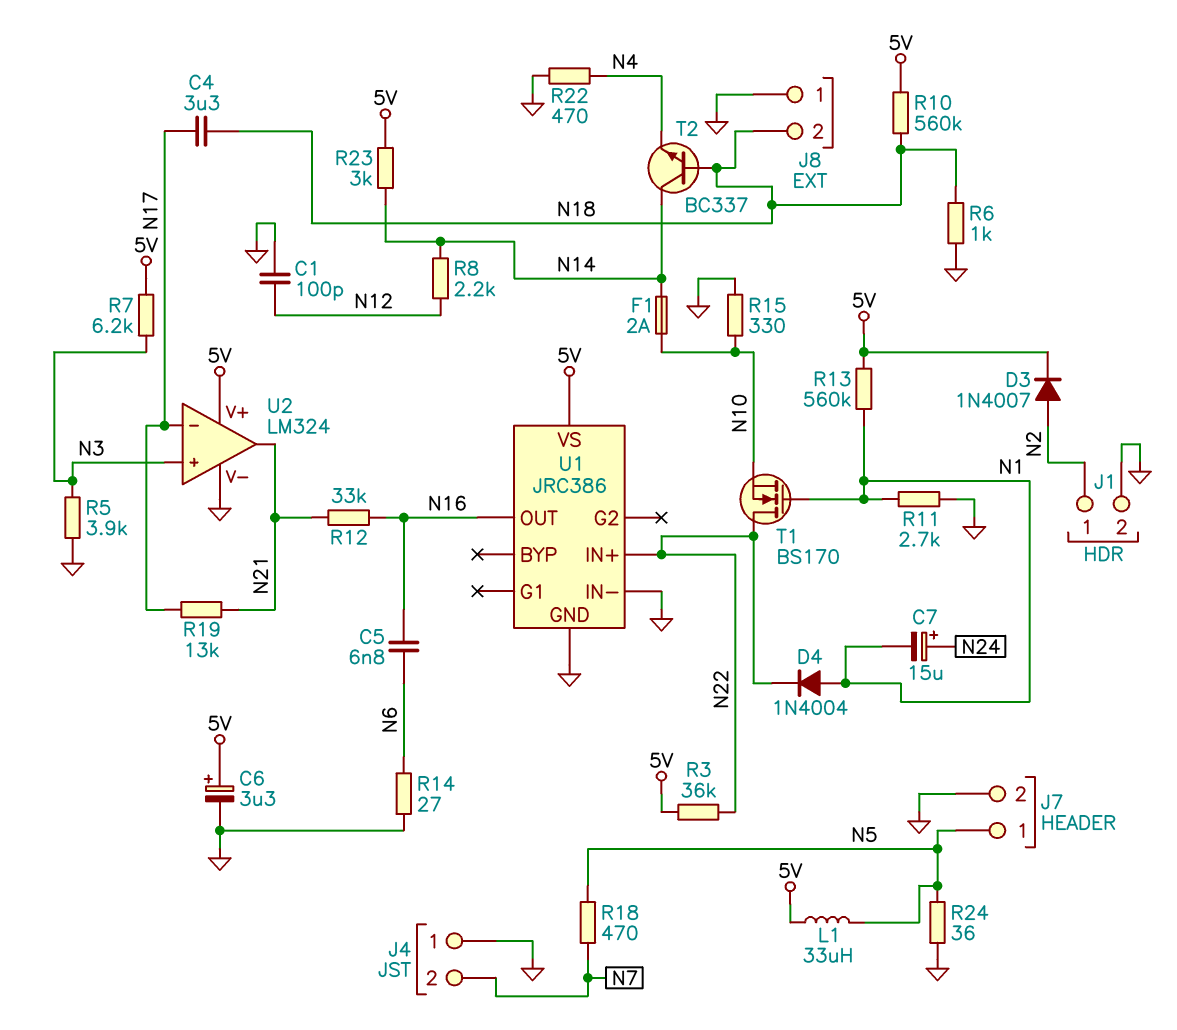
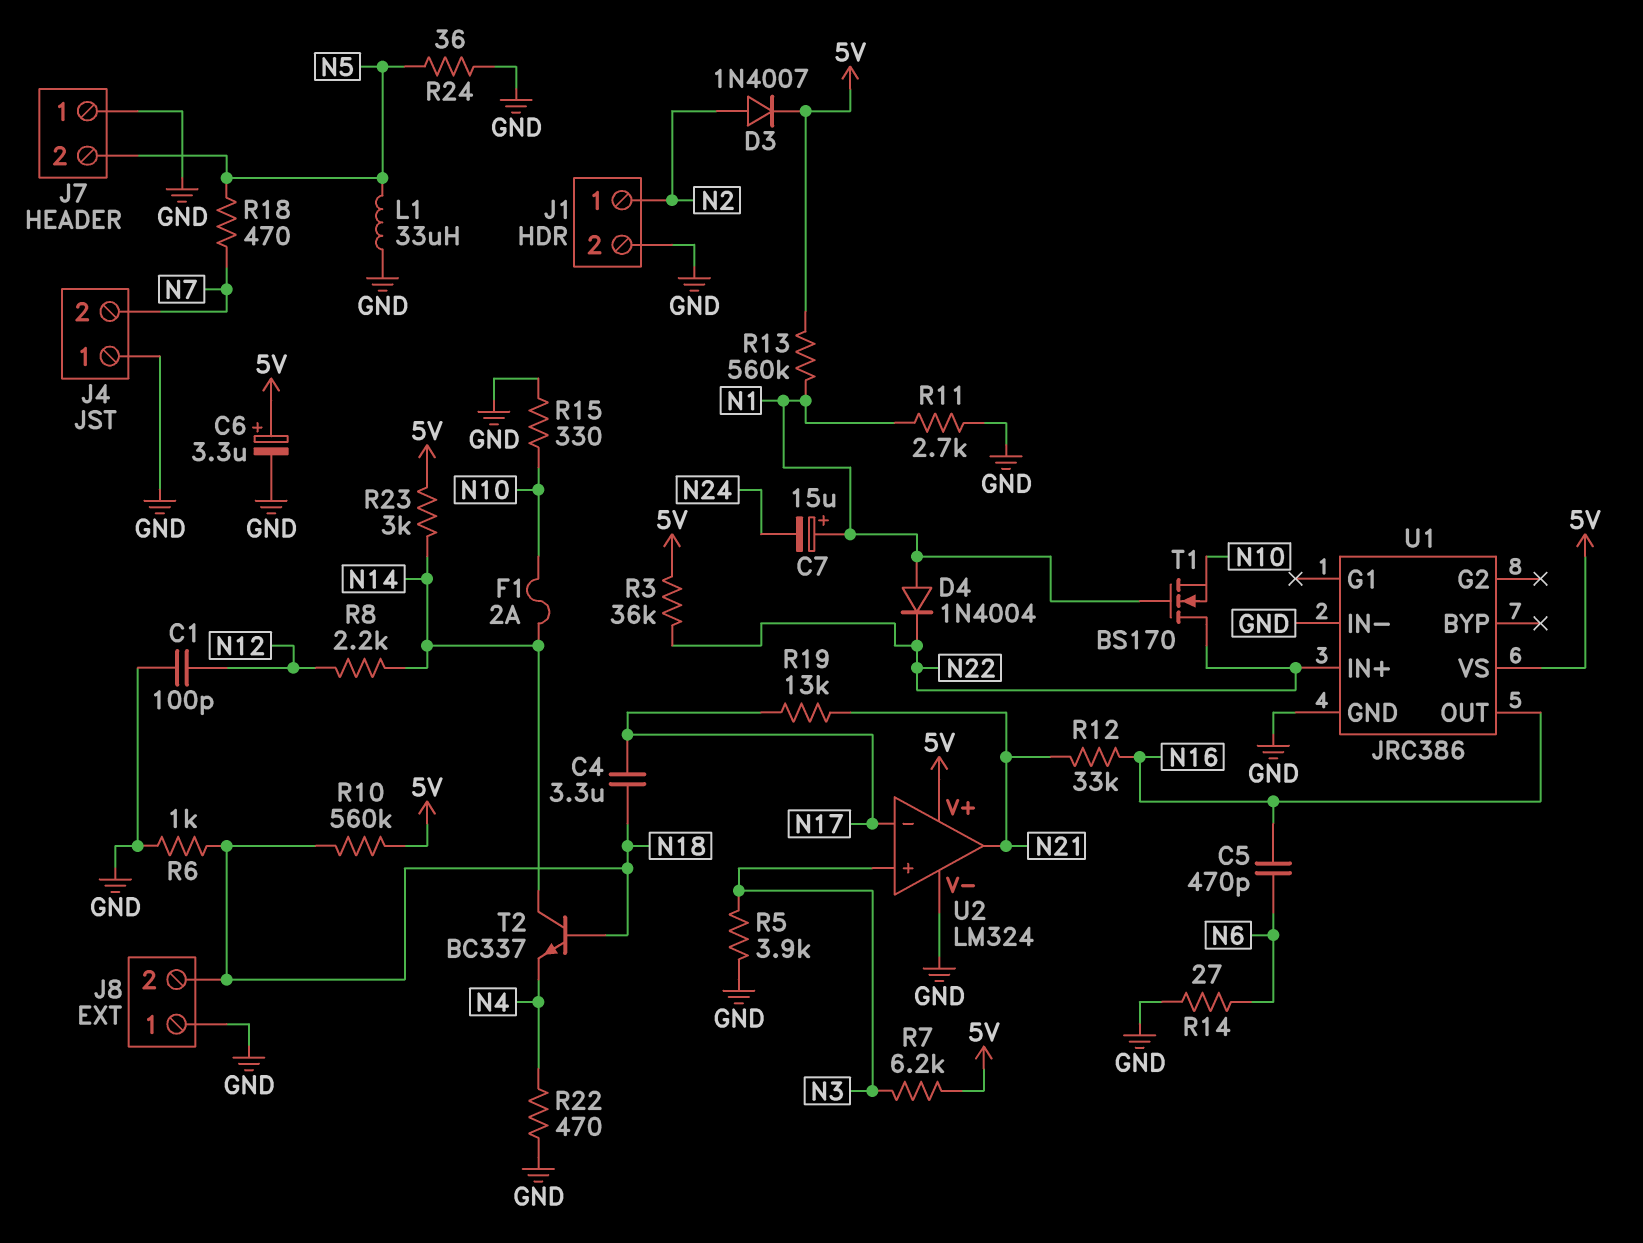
C5: 6.8nF (N6, N16) -> 470pF (N6, N16)
C7: 15uF (plus N24, minus N1) -> 15uF (plus N1, minus N24)
J7 pin 1: N5 -> GND
J7 pin 2: GND -> N5
L1: 33uH (5V, N5) -> 33uH (GND, N5)

